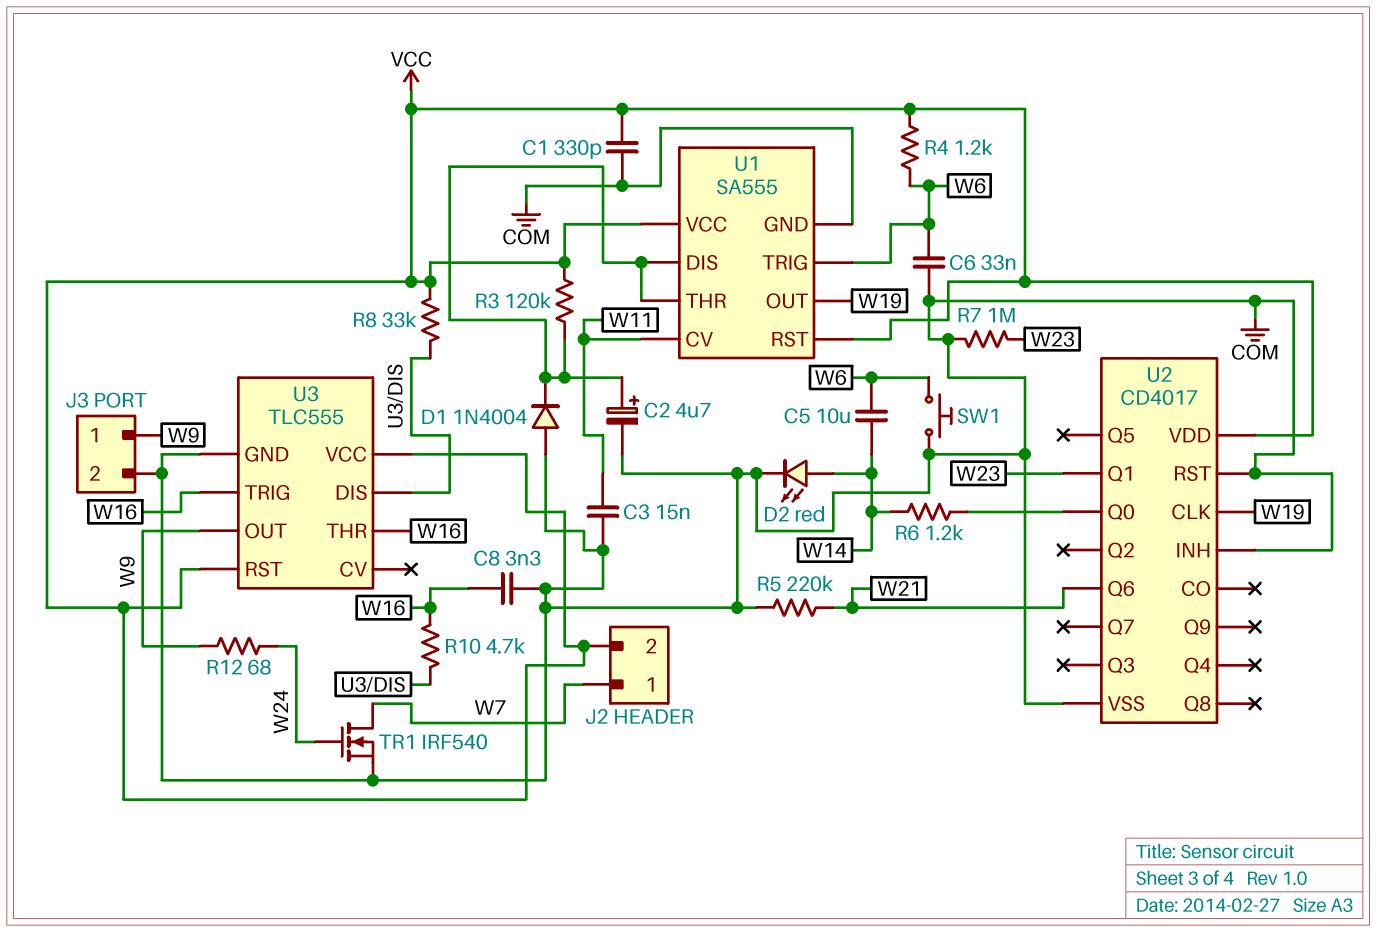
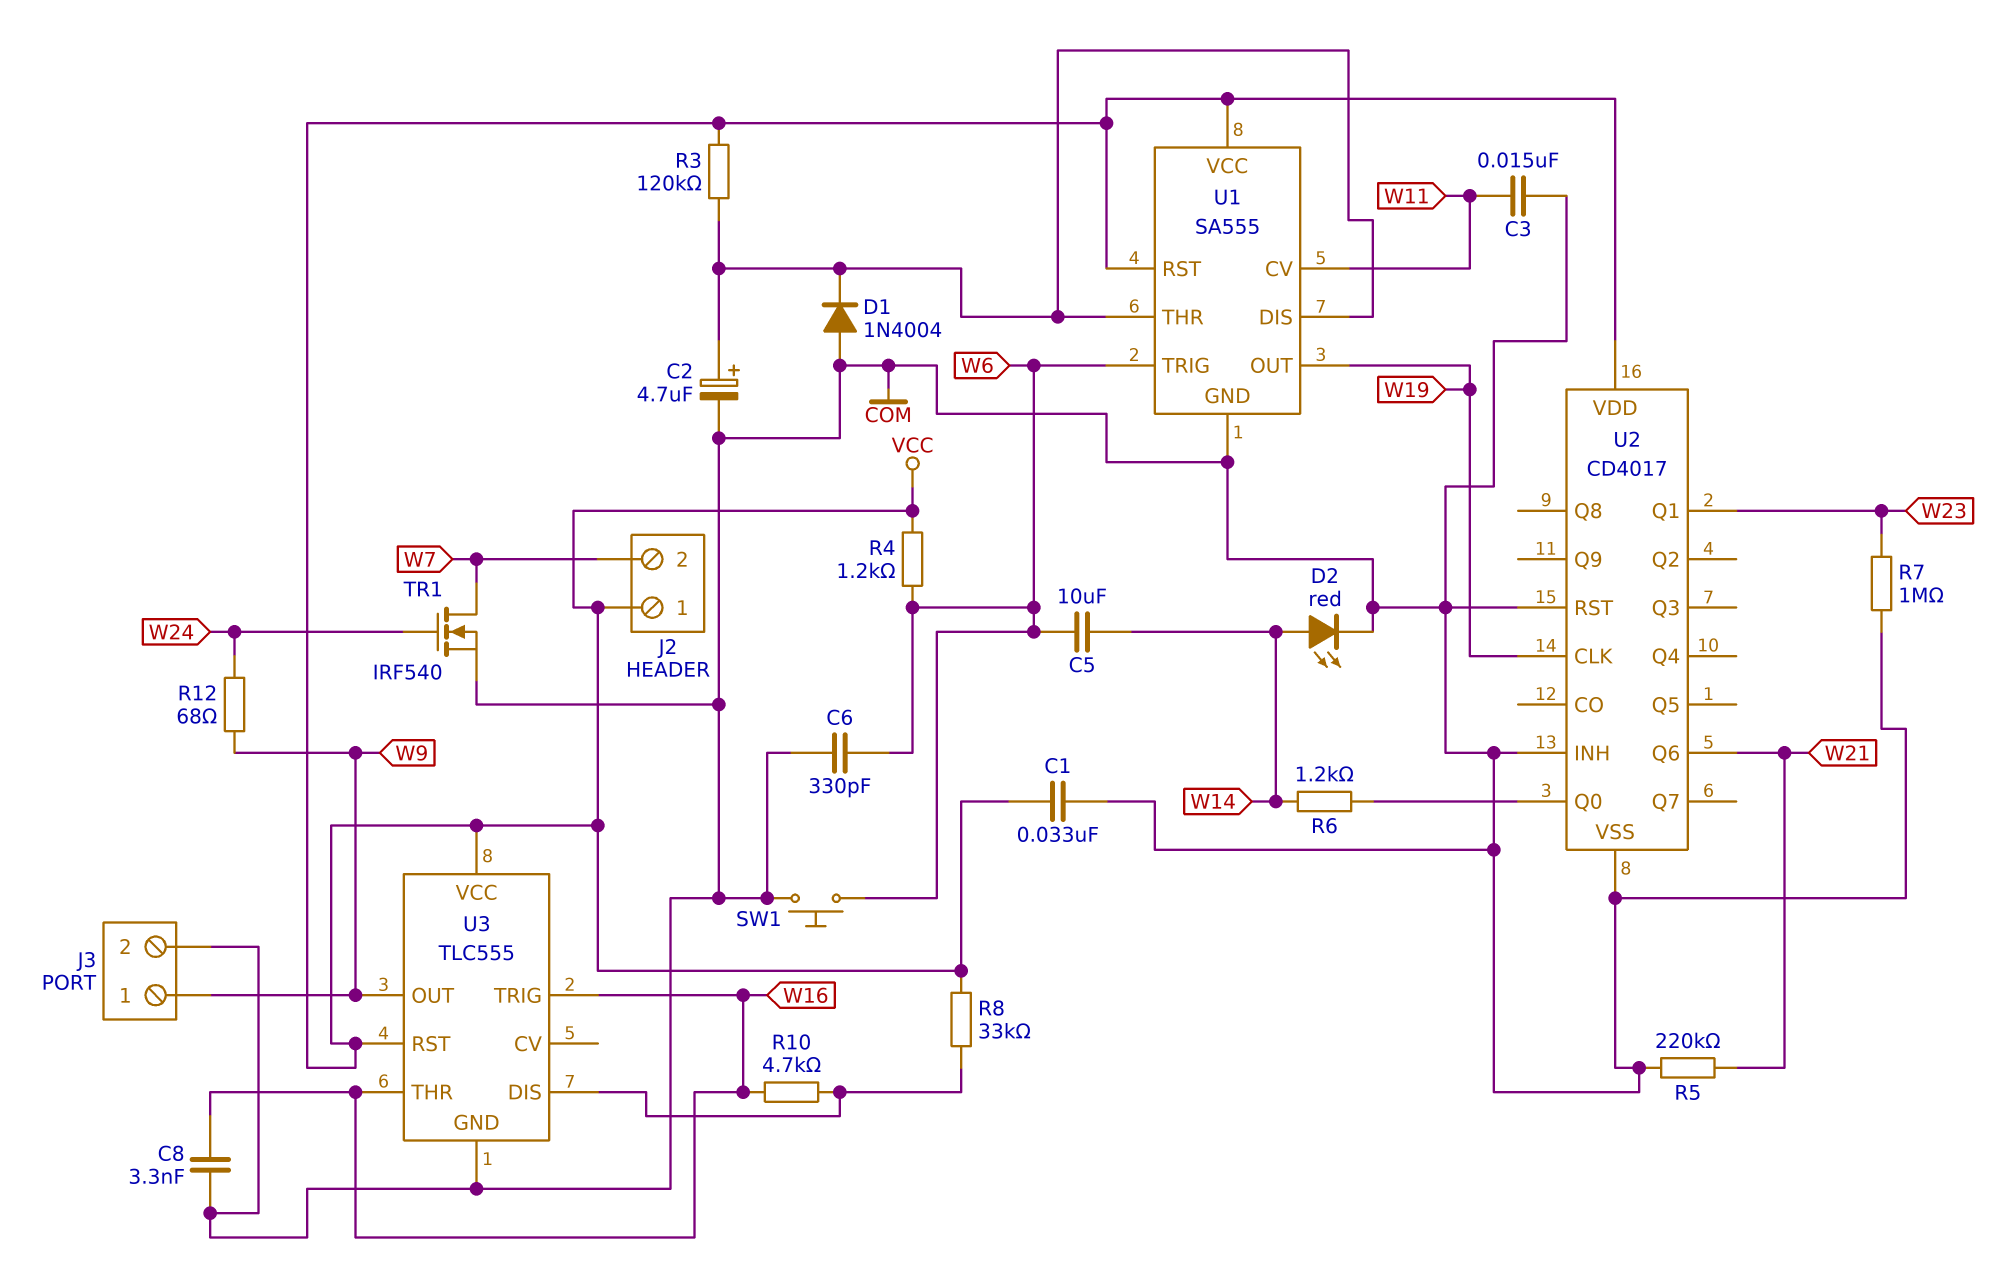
C1: 330pF (COM, VCC) -> 33nF (COM, VCC)
C6: 33nF (COM, W6) -> 330pF (COM, W6)
J2 pin 1: W7 -> VCC
J2 pin 2: VCC -> W7

